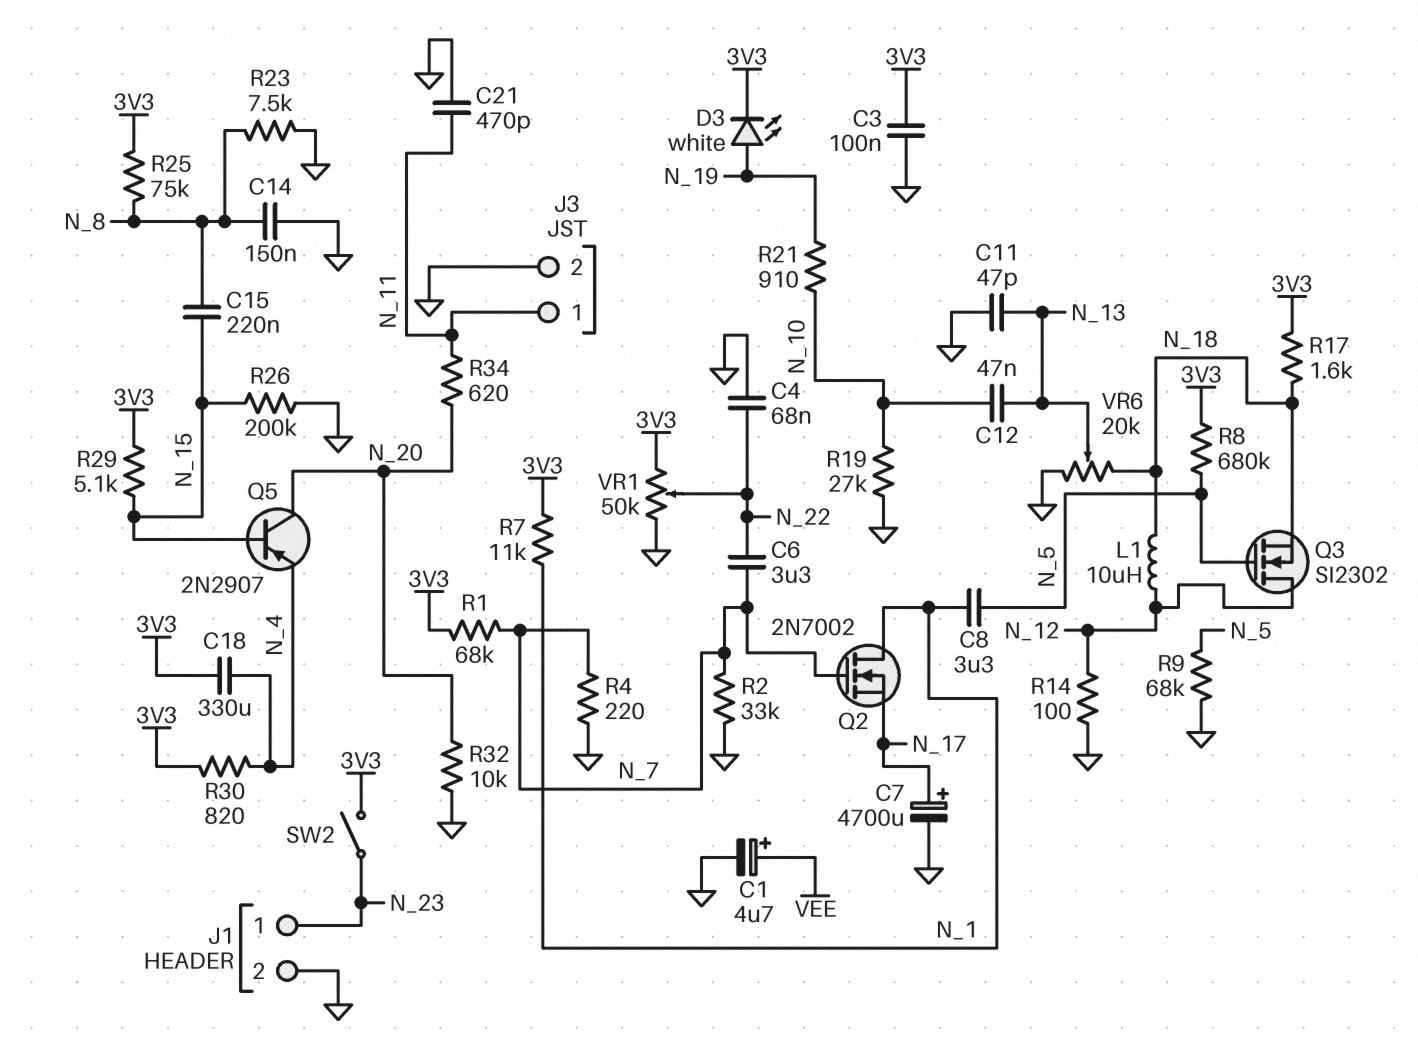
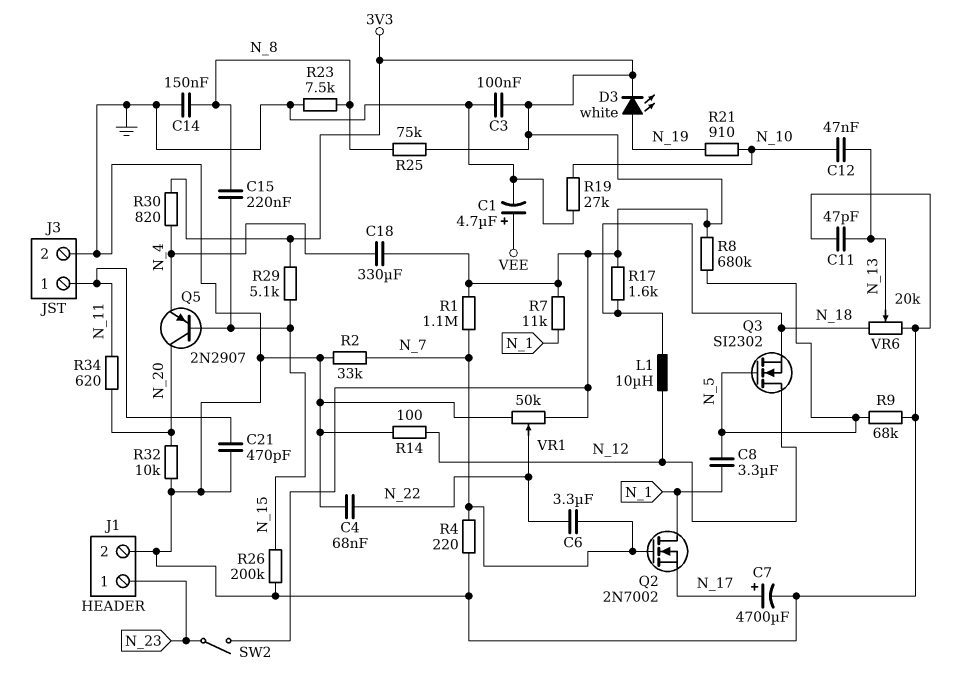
R1: 68k (3V3, N_7) -> 1.1M (3V3, N_7)

